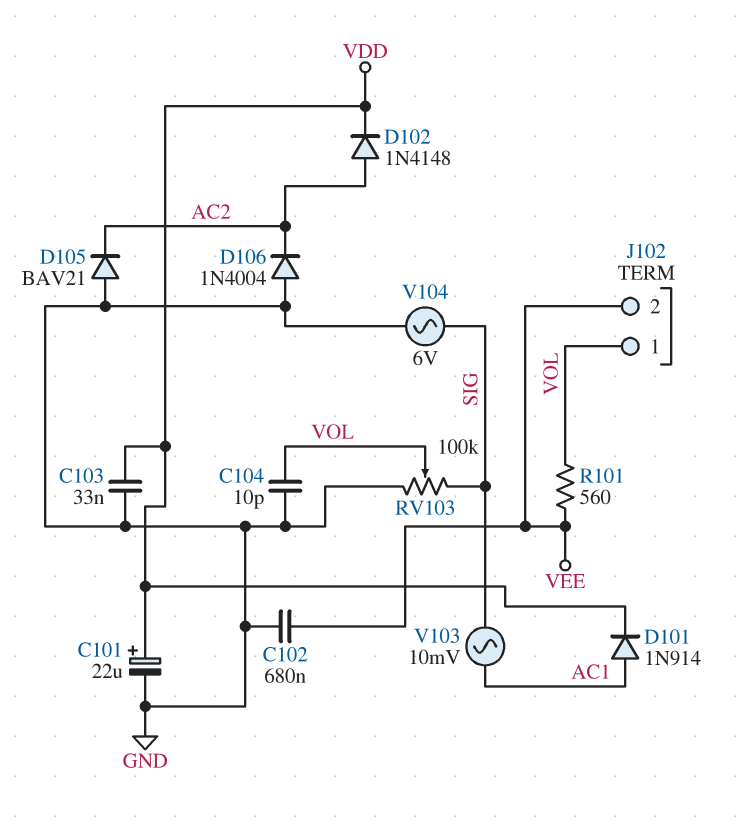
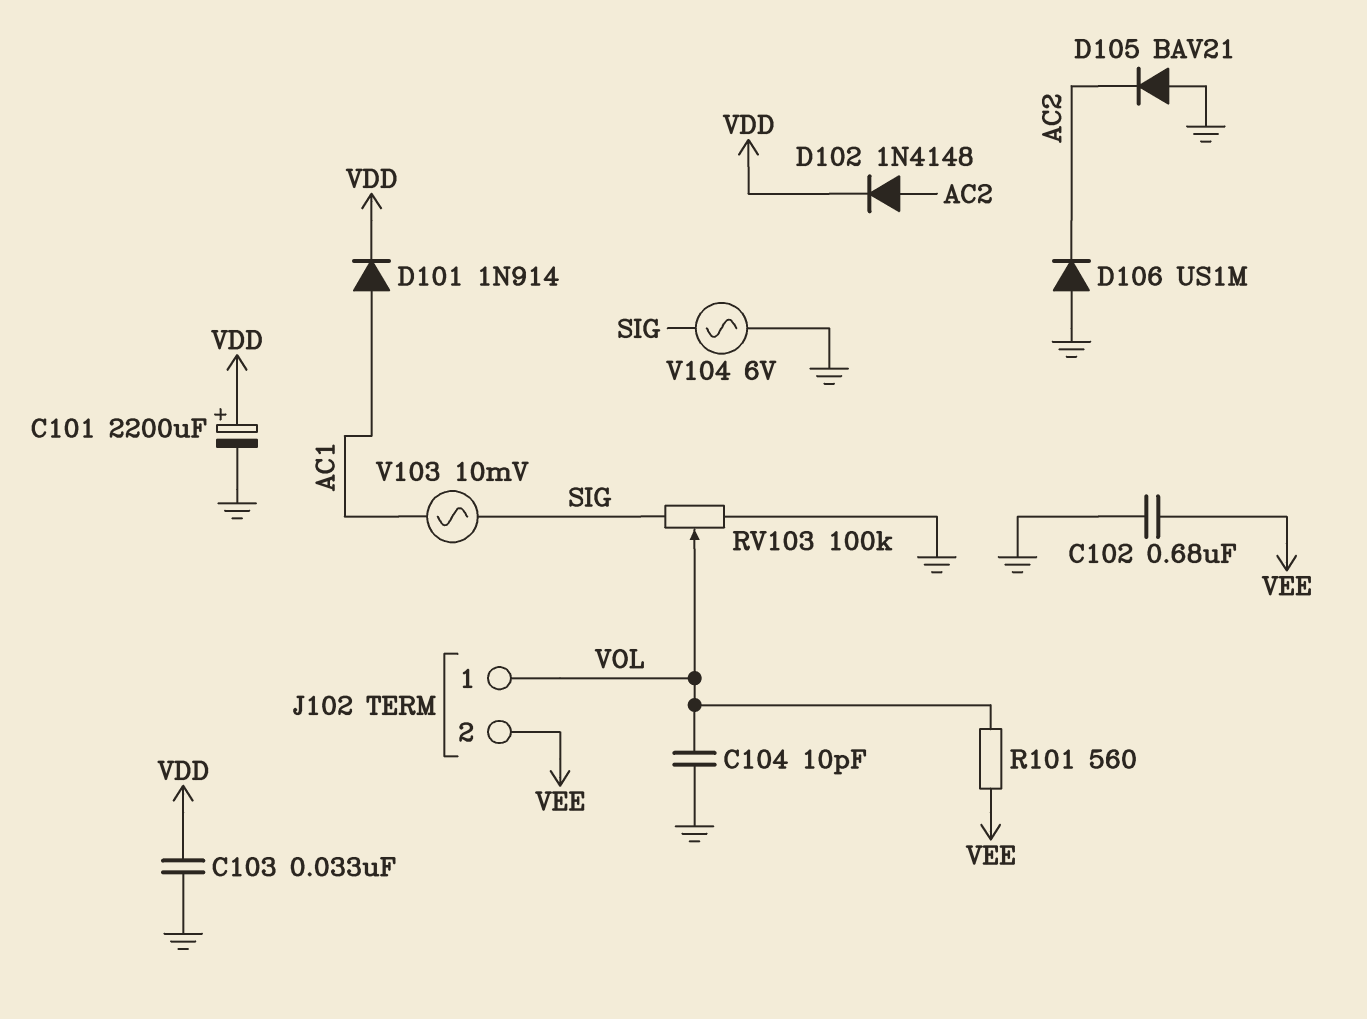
C101: 22uF (plus VDD, minus GND) -> 2200uF (plus VDD, minus GND)
D106: diode 1N4004 (A GND, K AC2) -> diode US1M (A GND, K AC2)

